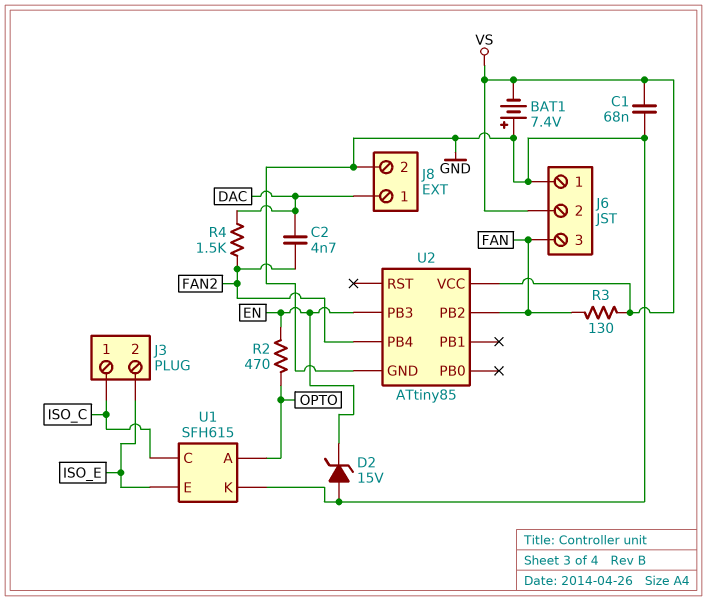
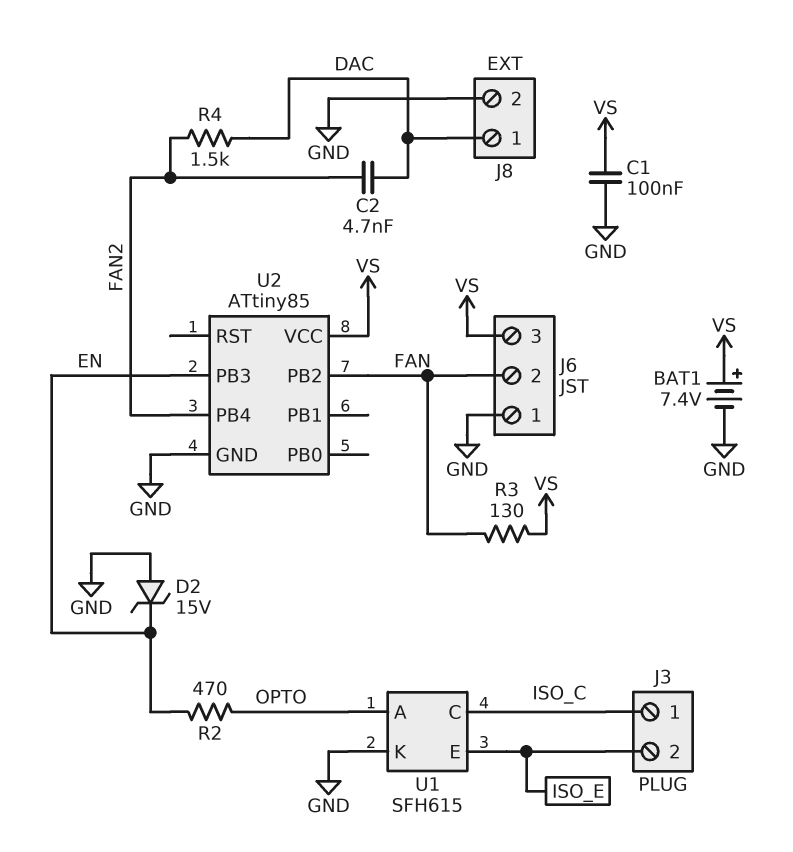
BAT1: 7.4V (plus GND, minus VS) -> 7.4V (plus VS, minus GND)
C1: 68nF (GND, VS) -> 100nF (GND, VS)
J6 pin 2: VS -> FAN
J6 pin 3: FAN -> VS

